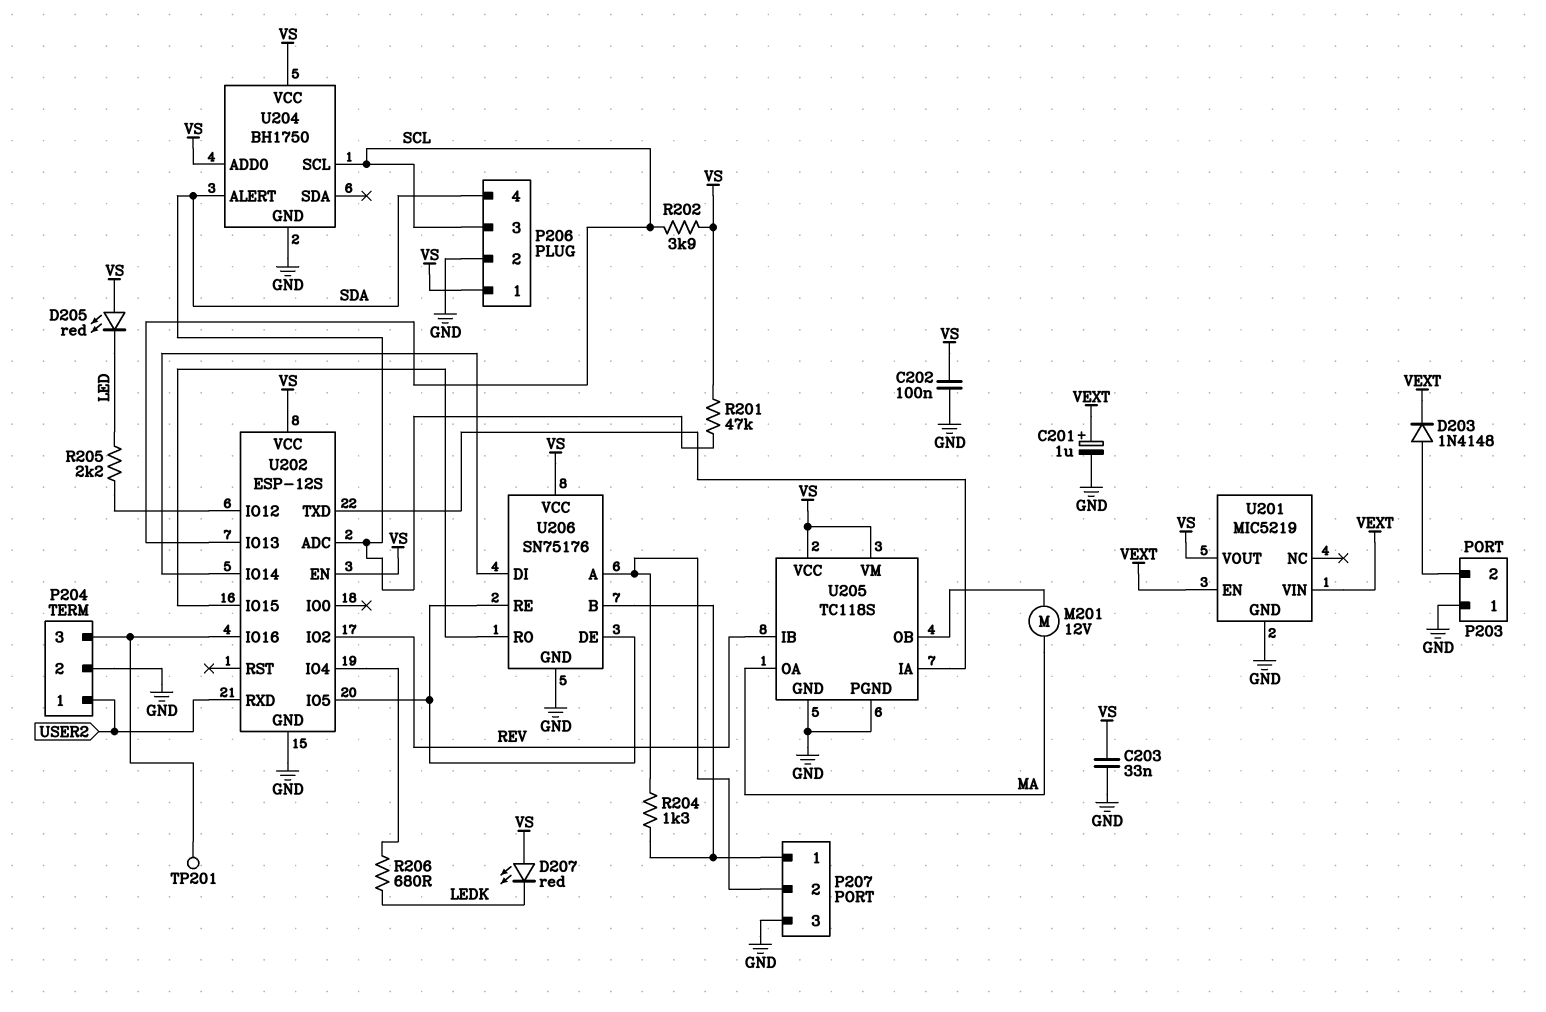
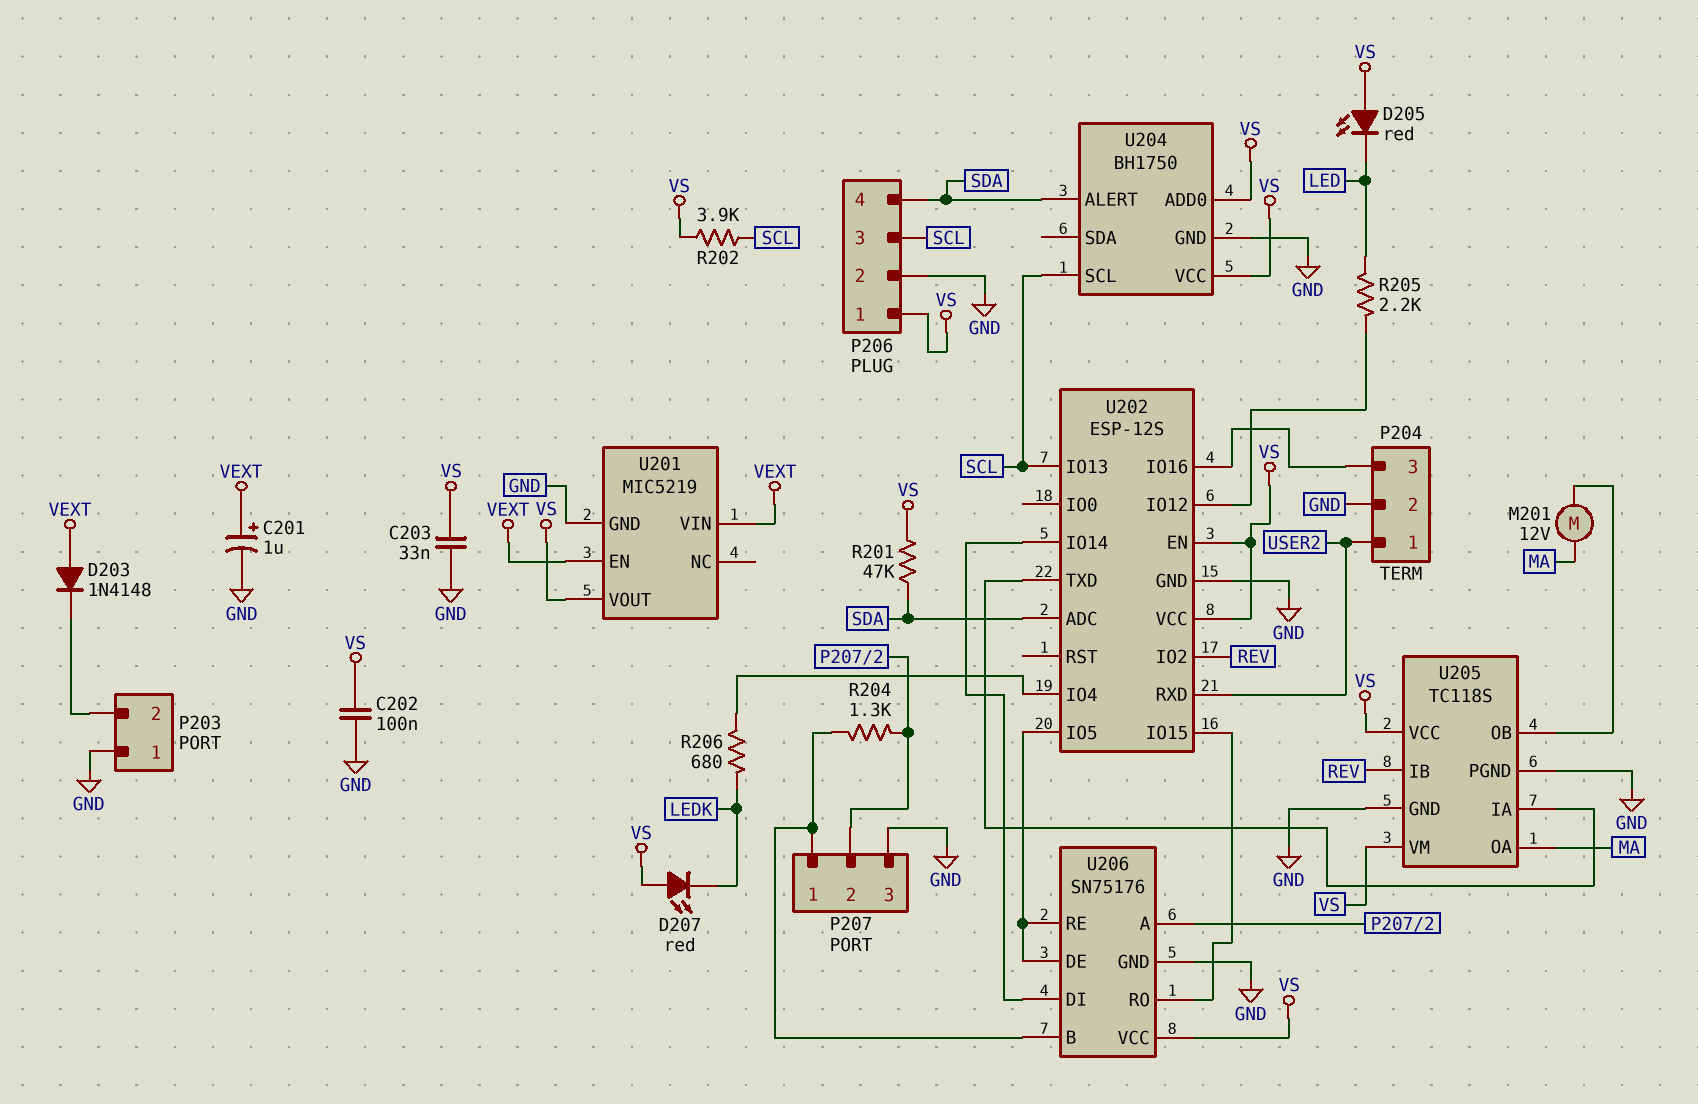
D203: diode 1N4148 (A P203/2, K VEXT) -> diode 1N4148 (A VEXT, K P203/2)
TP201: test point (P204/3) -> none

